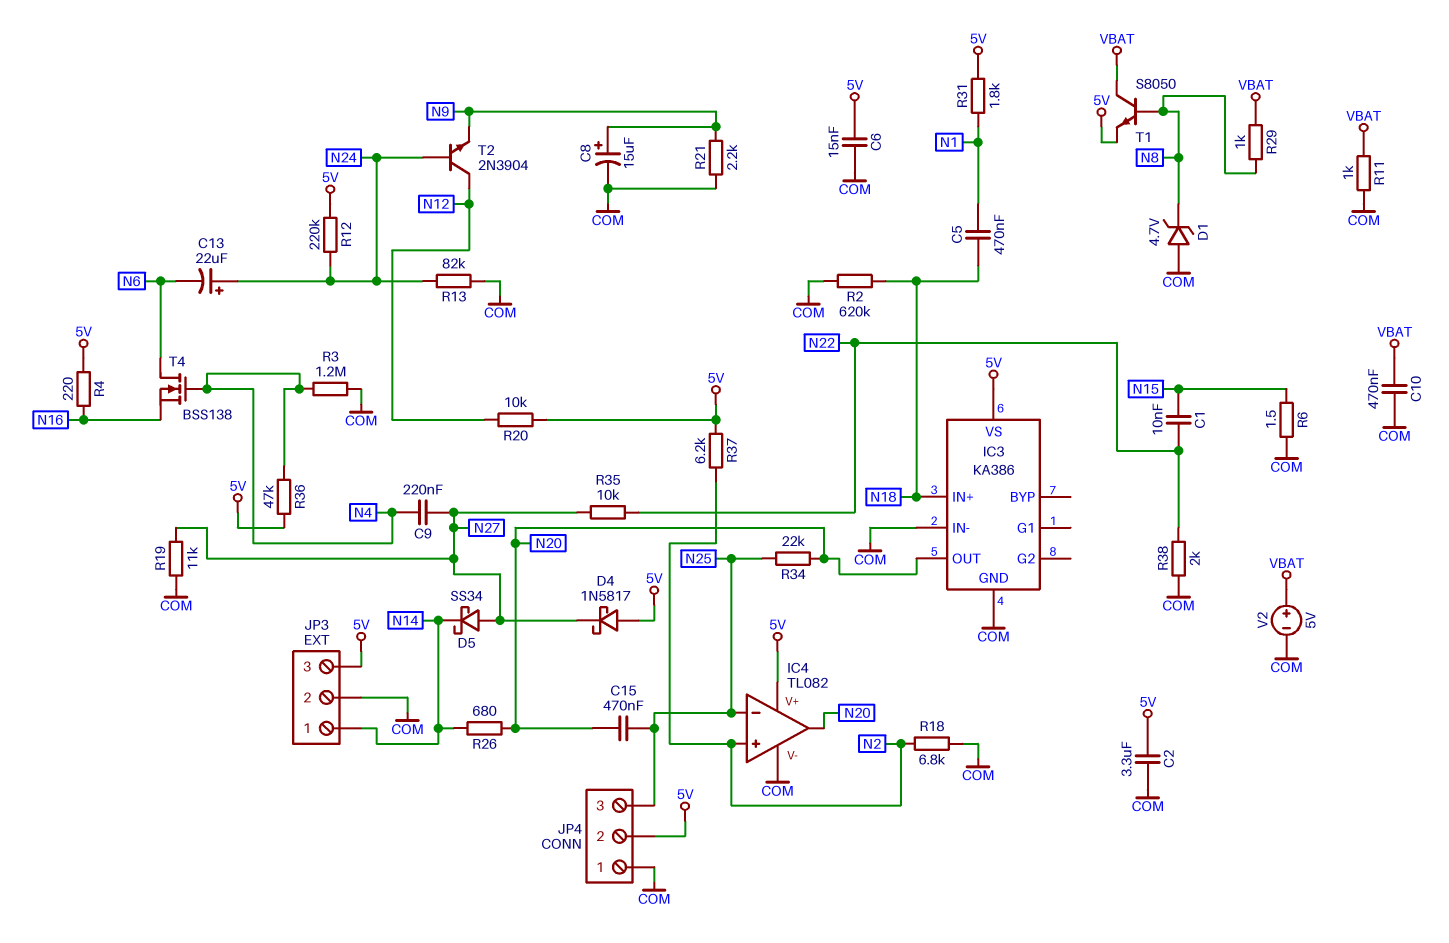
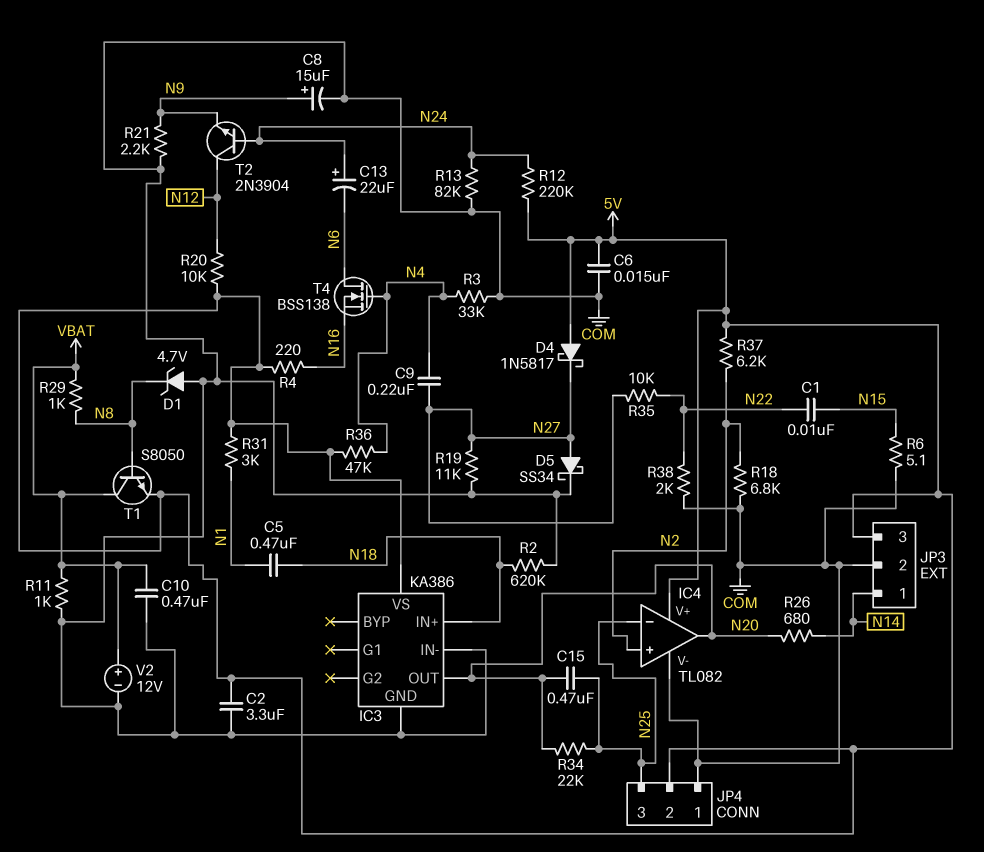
D5: schottky SS34 (A N27, K N14) -> schottky SS34 (A N27, K COM)
R3: 1.2M (COM, N4) -> 33k (COM, N4)
R6: 1.5 (COM, N15) -> 5.1 (COM, N15)
R31: 1.8k (5V, N1) -> 3k (5V, N1)
V2: 5V (plus VBAT, minus COM) -> 12V (plus VBAT, minus COM)

